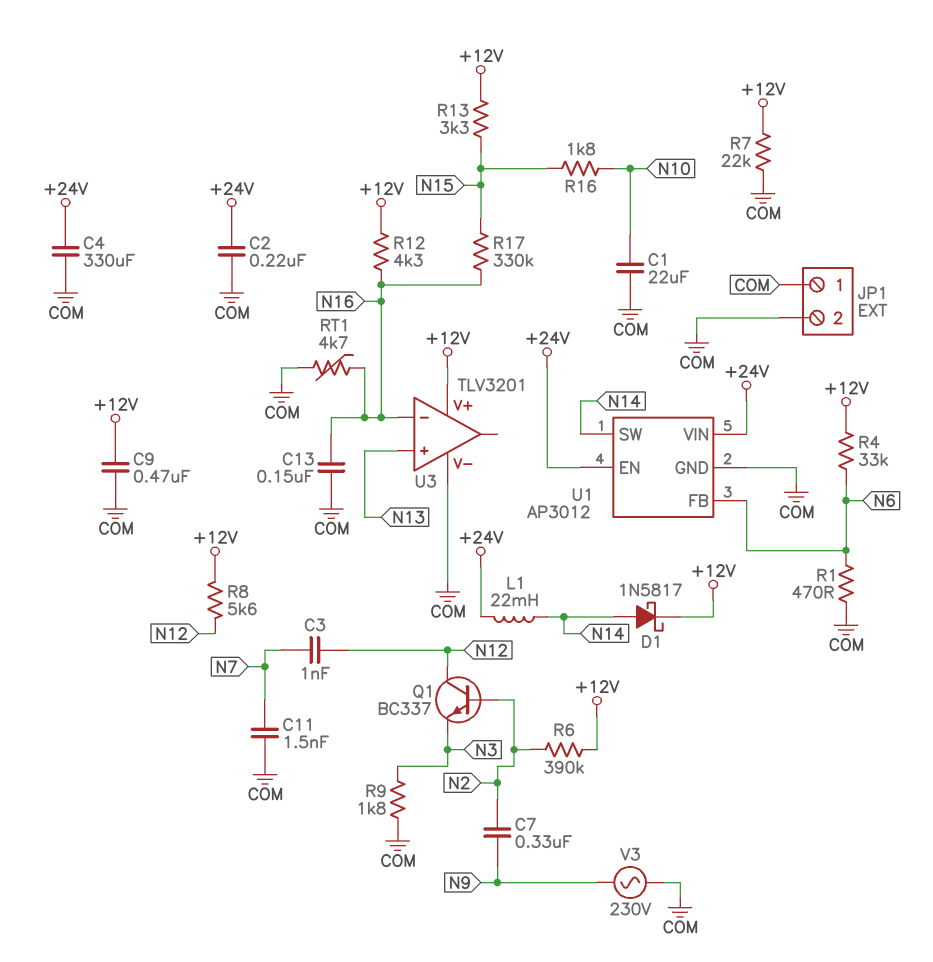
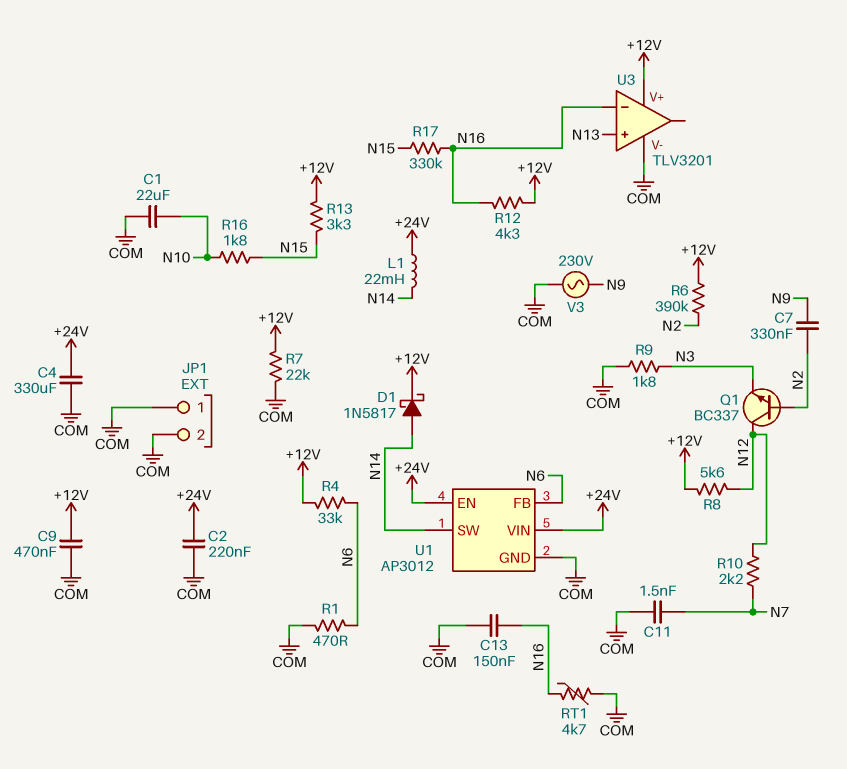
C3: 1nF (N7, N12) -> none
R10: none -> 2.2k (N7, N12)

